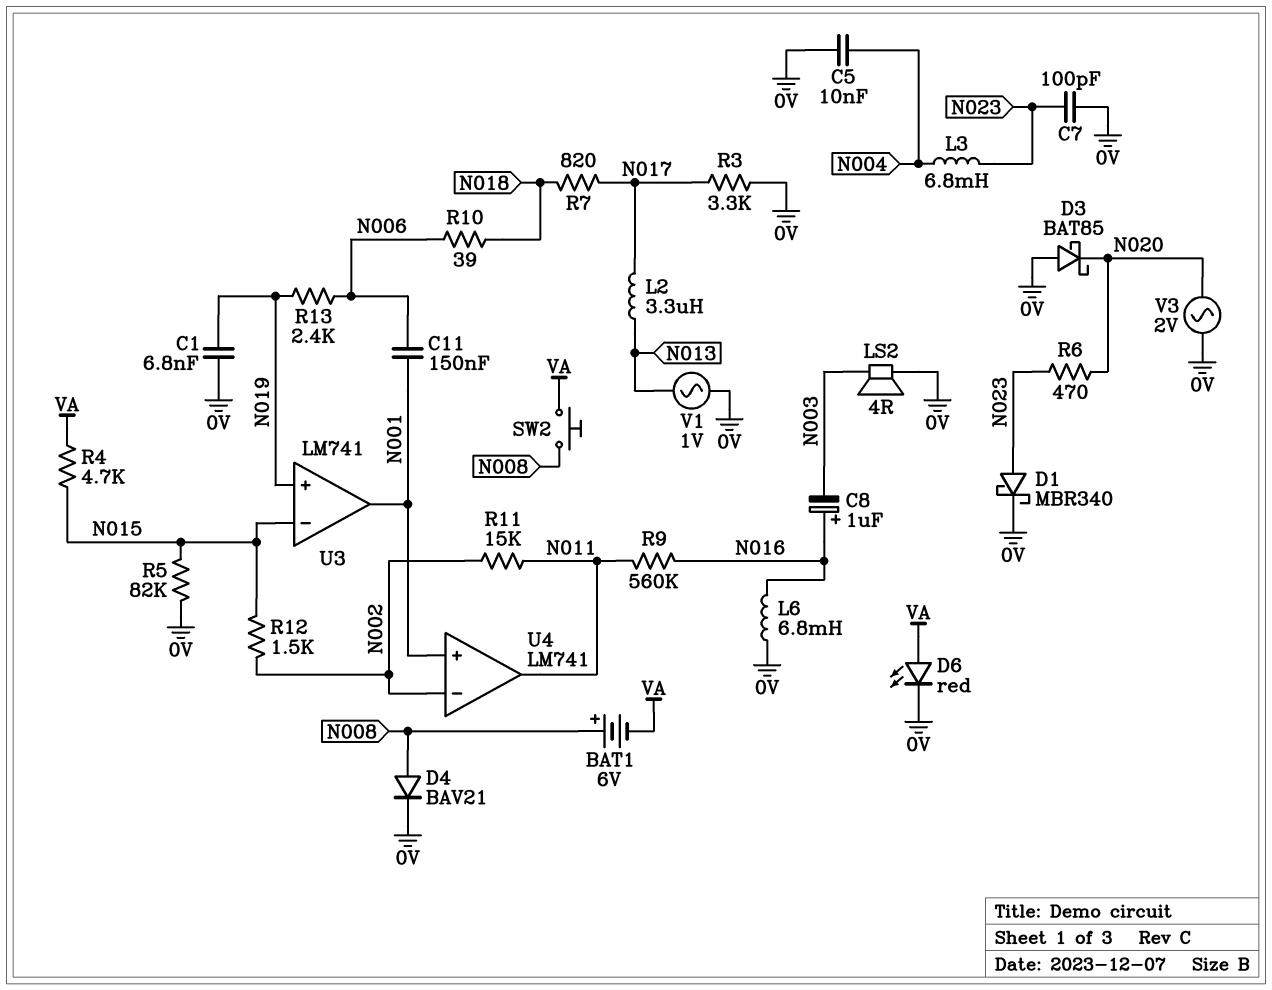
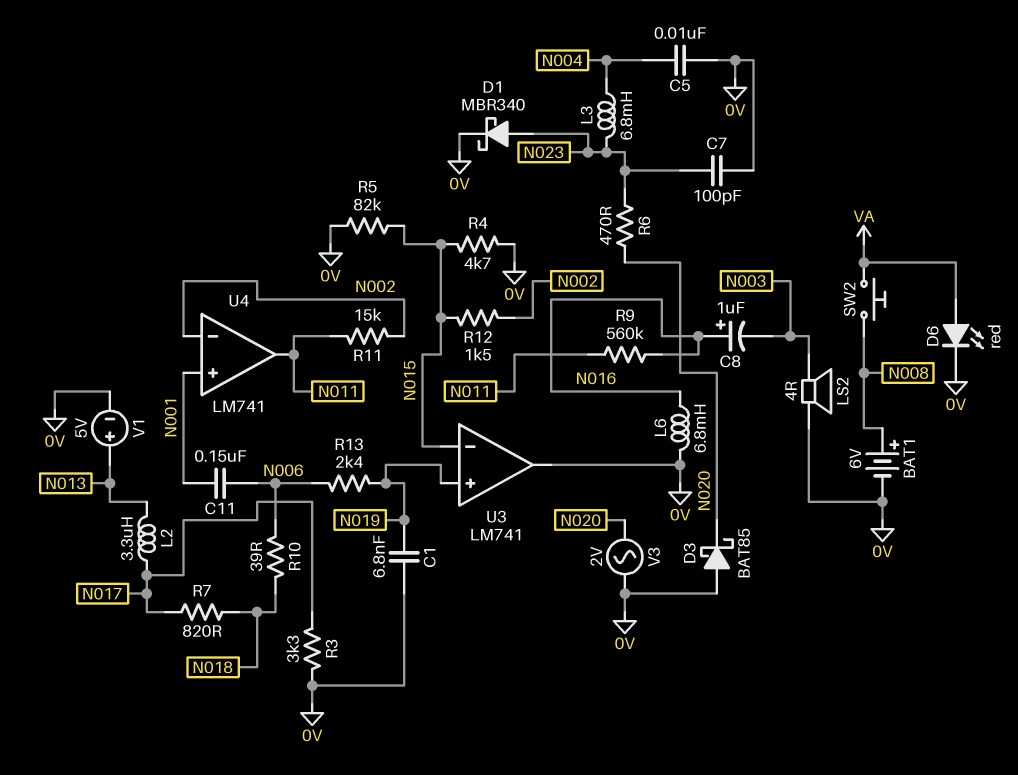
BAT1: 6V (plus N008, minus VA) -> 6V (plus N008, minus 0V)
D4: diode BAV21 (A N008, K 0V) -> none
R4: 4.7k (N015, VA) -> 4.7k (0V, N015)
U3 pin out: N001 -> 0V
V1: AC 1V (0V, N013) -> 5V (plus N013, minus 0V)

